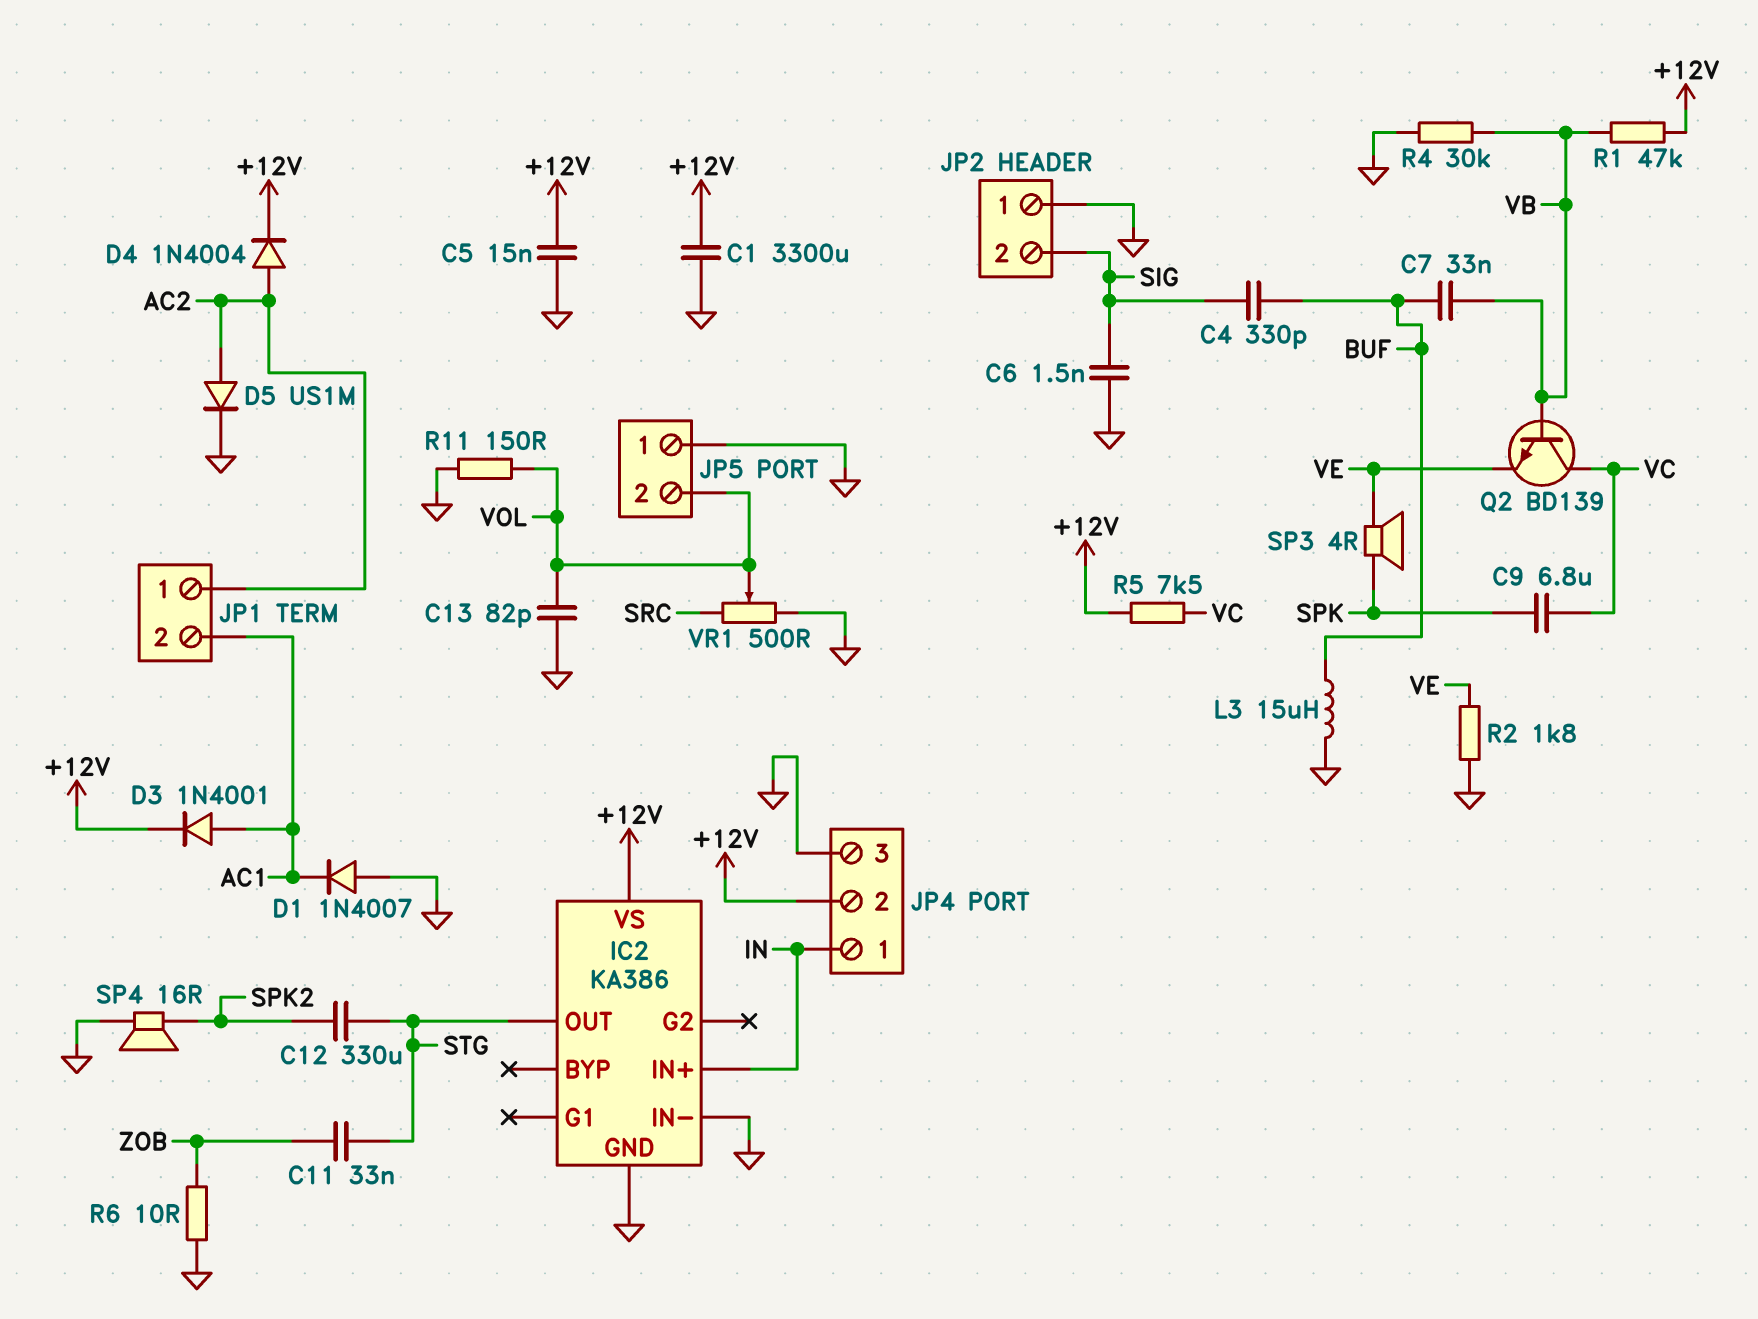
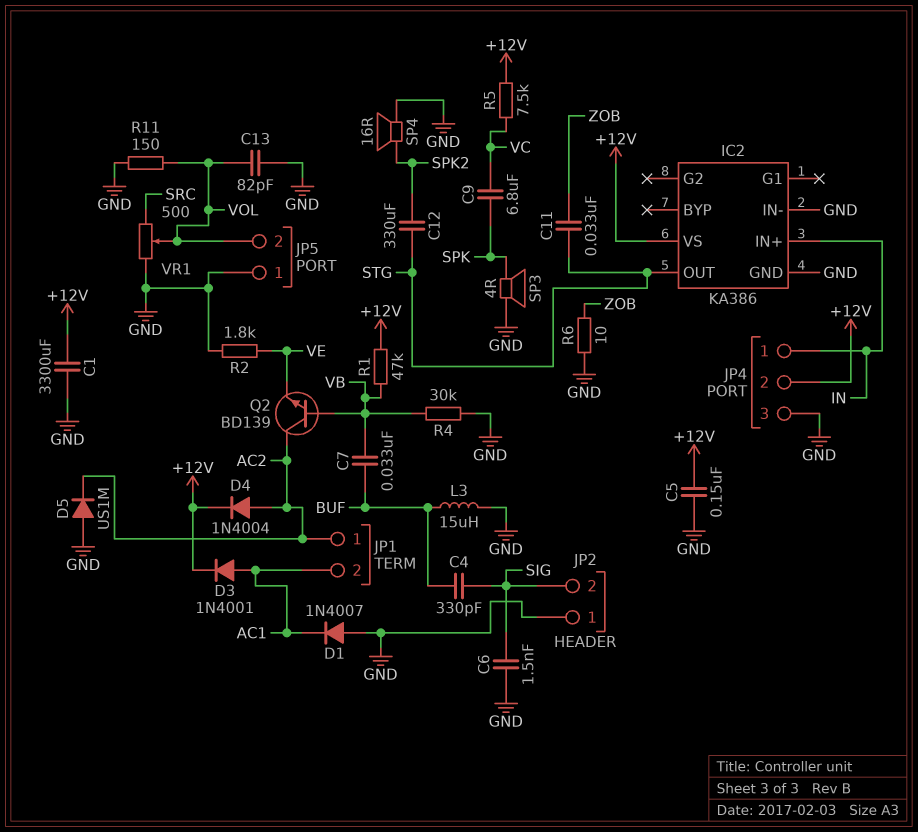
C5: 15nF (+12V, GND) -> 150nF (+12V, GND)
D5: diode US1M (A AC2, K GND) -> diode US1M (A GND, K AC2)
Q2: NPN BD139 (B VB, C VC, E VE) -> NPN BD139 (B VB, C AC2, E VE)
SP3: speaker 4R (SPK, VE) -> speaker 4R (GND, SPK)

